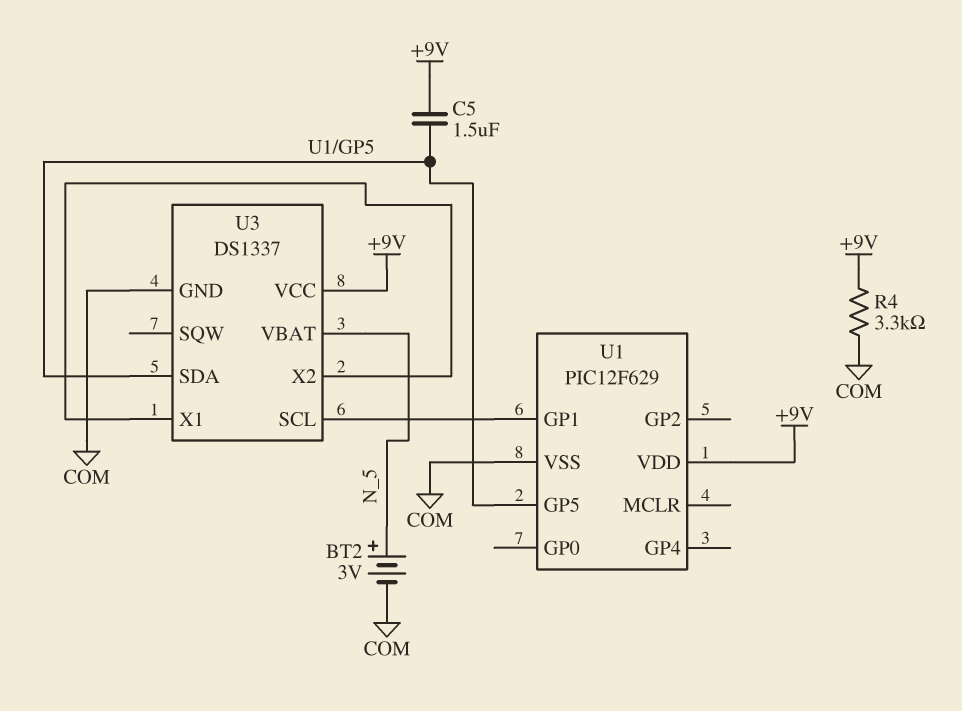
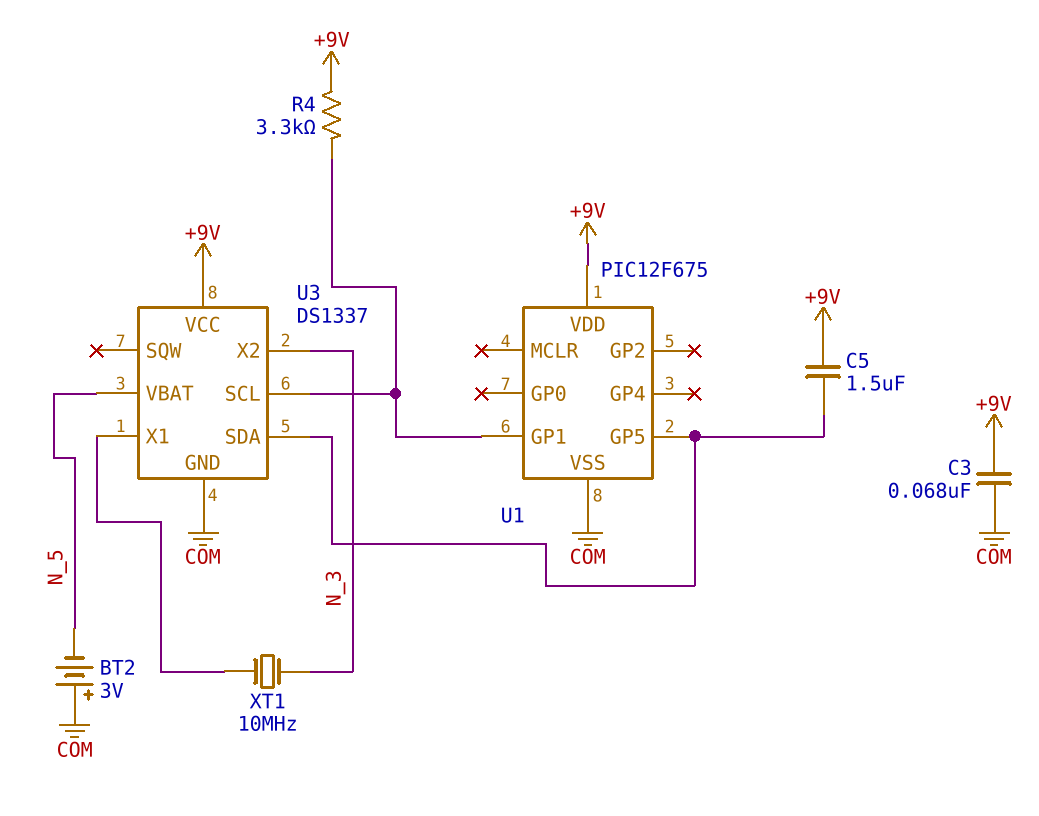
BT2: 3V (plus N_5, minus COM) -> 3V (plus COM, minus N_5)
C3: none -> 68nF (+9V, COM)
R4: 3.3k (+9V, COM) -> 3.3k (+9V, U1/GP1)
U1: PIC12F629 -> PIC12F675
U3 pin X2: U3/X1 -> N_3
XT1: none -> 10MHz (N_3, U3/X1)

